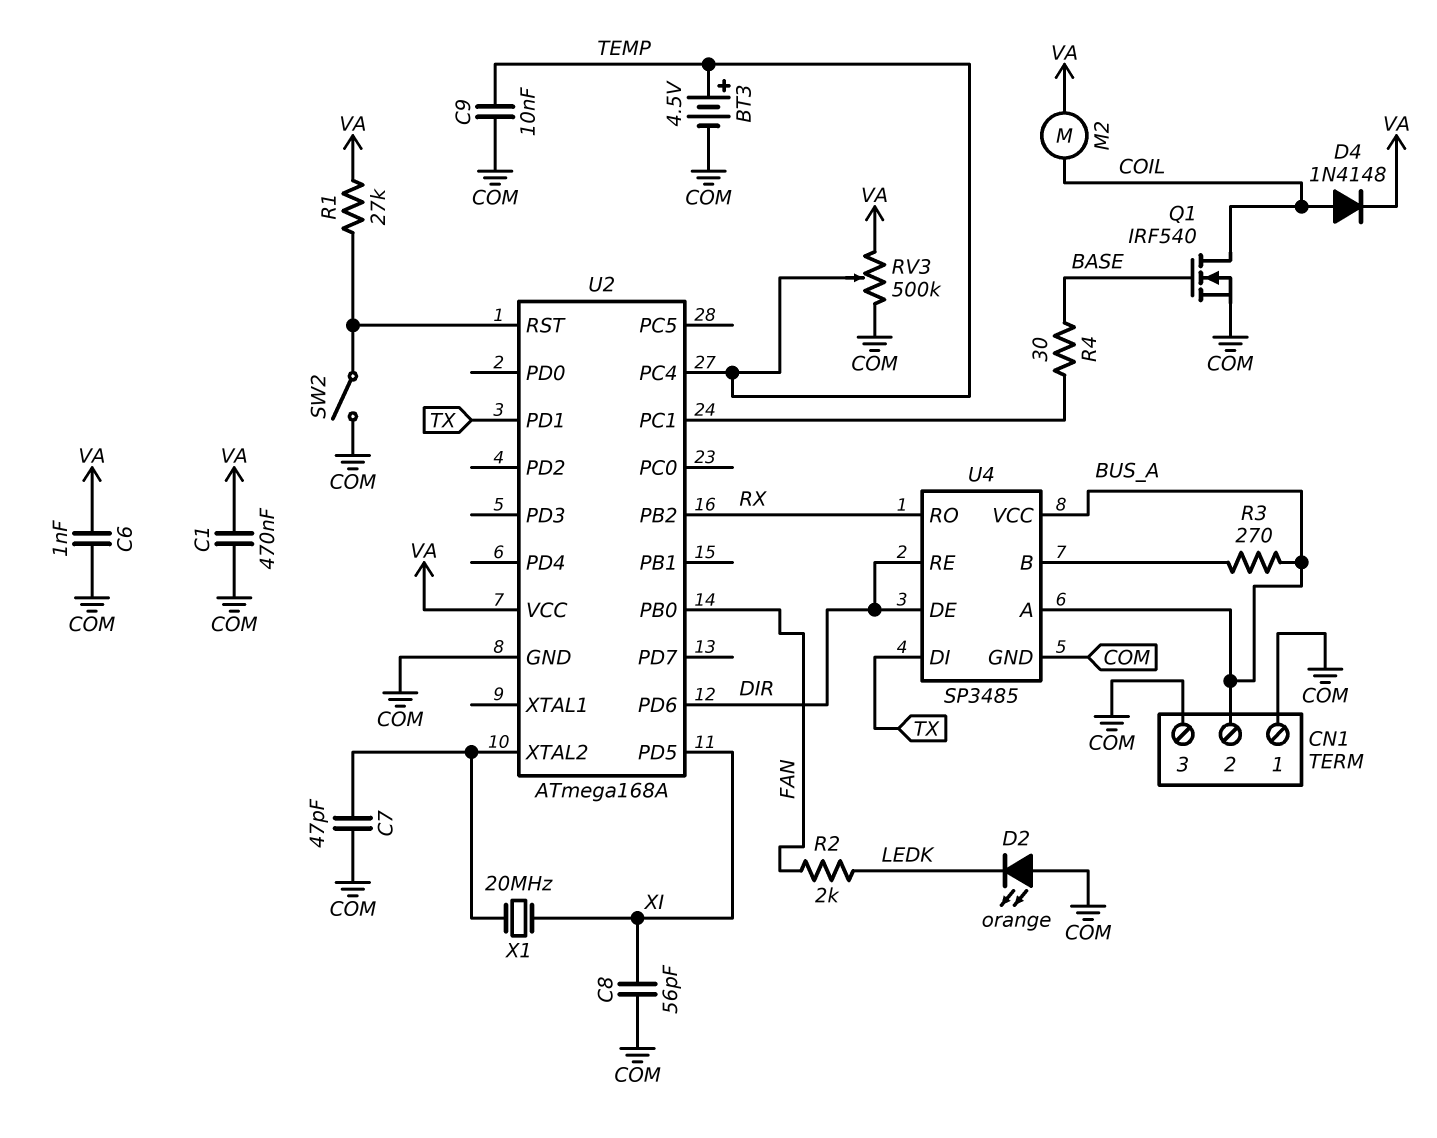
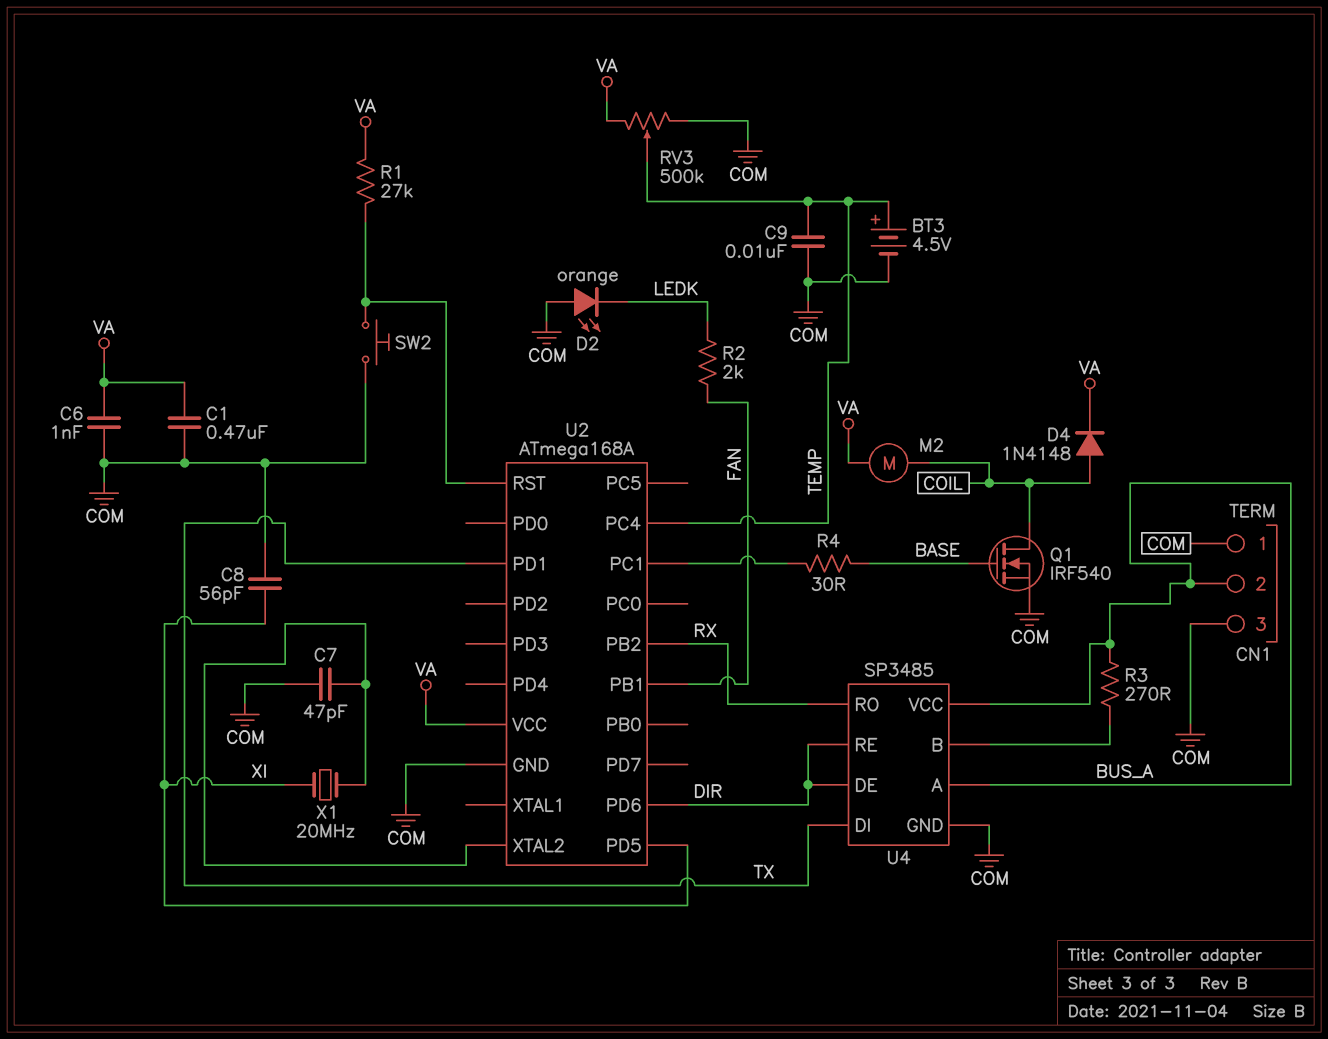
SW2: switch (COM, U2/RST) -> button (COM, U2/RST)
U2 pin PB0: FAN -> none
U2 pin PB1: none -> FAN

